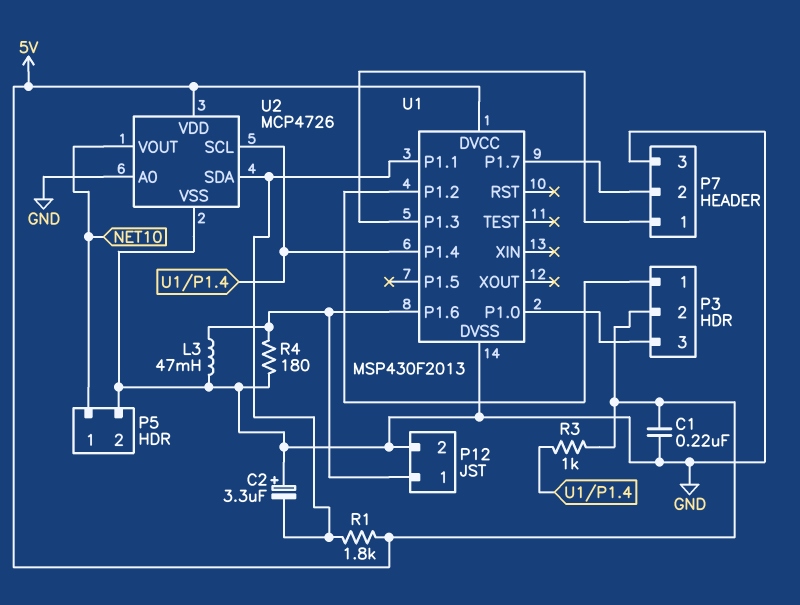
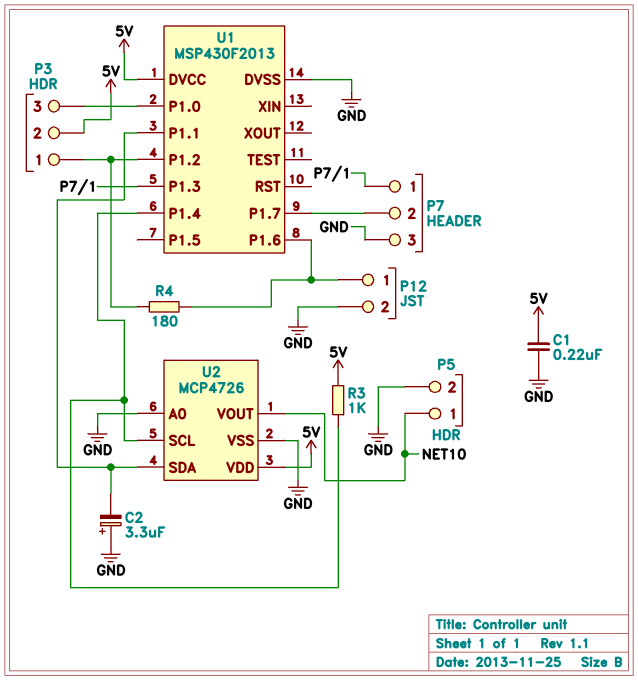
L3: 47mH (GND, P12/1) -> none
R1: 1.8k (5V, U1/P1.1) -> none
R4: 180 (GND, P12/1) -> 180 (P3/1, P12/1)

